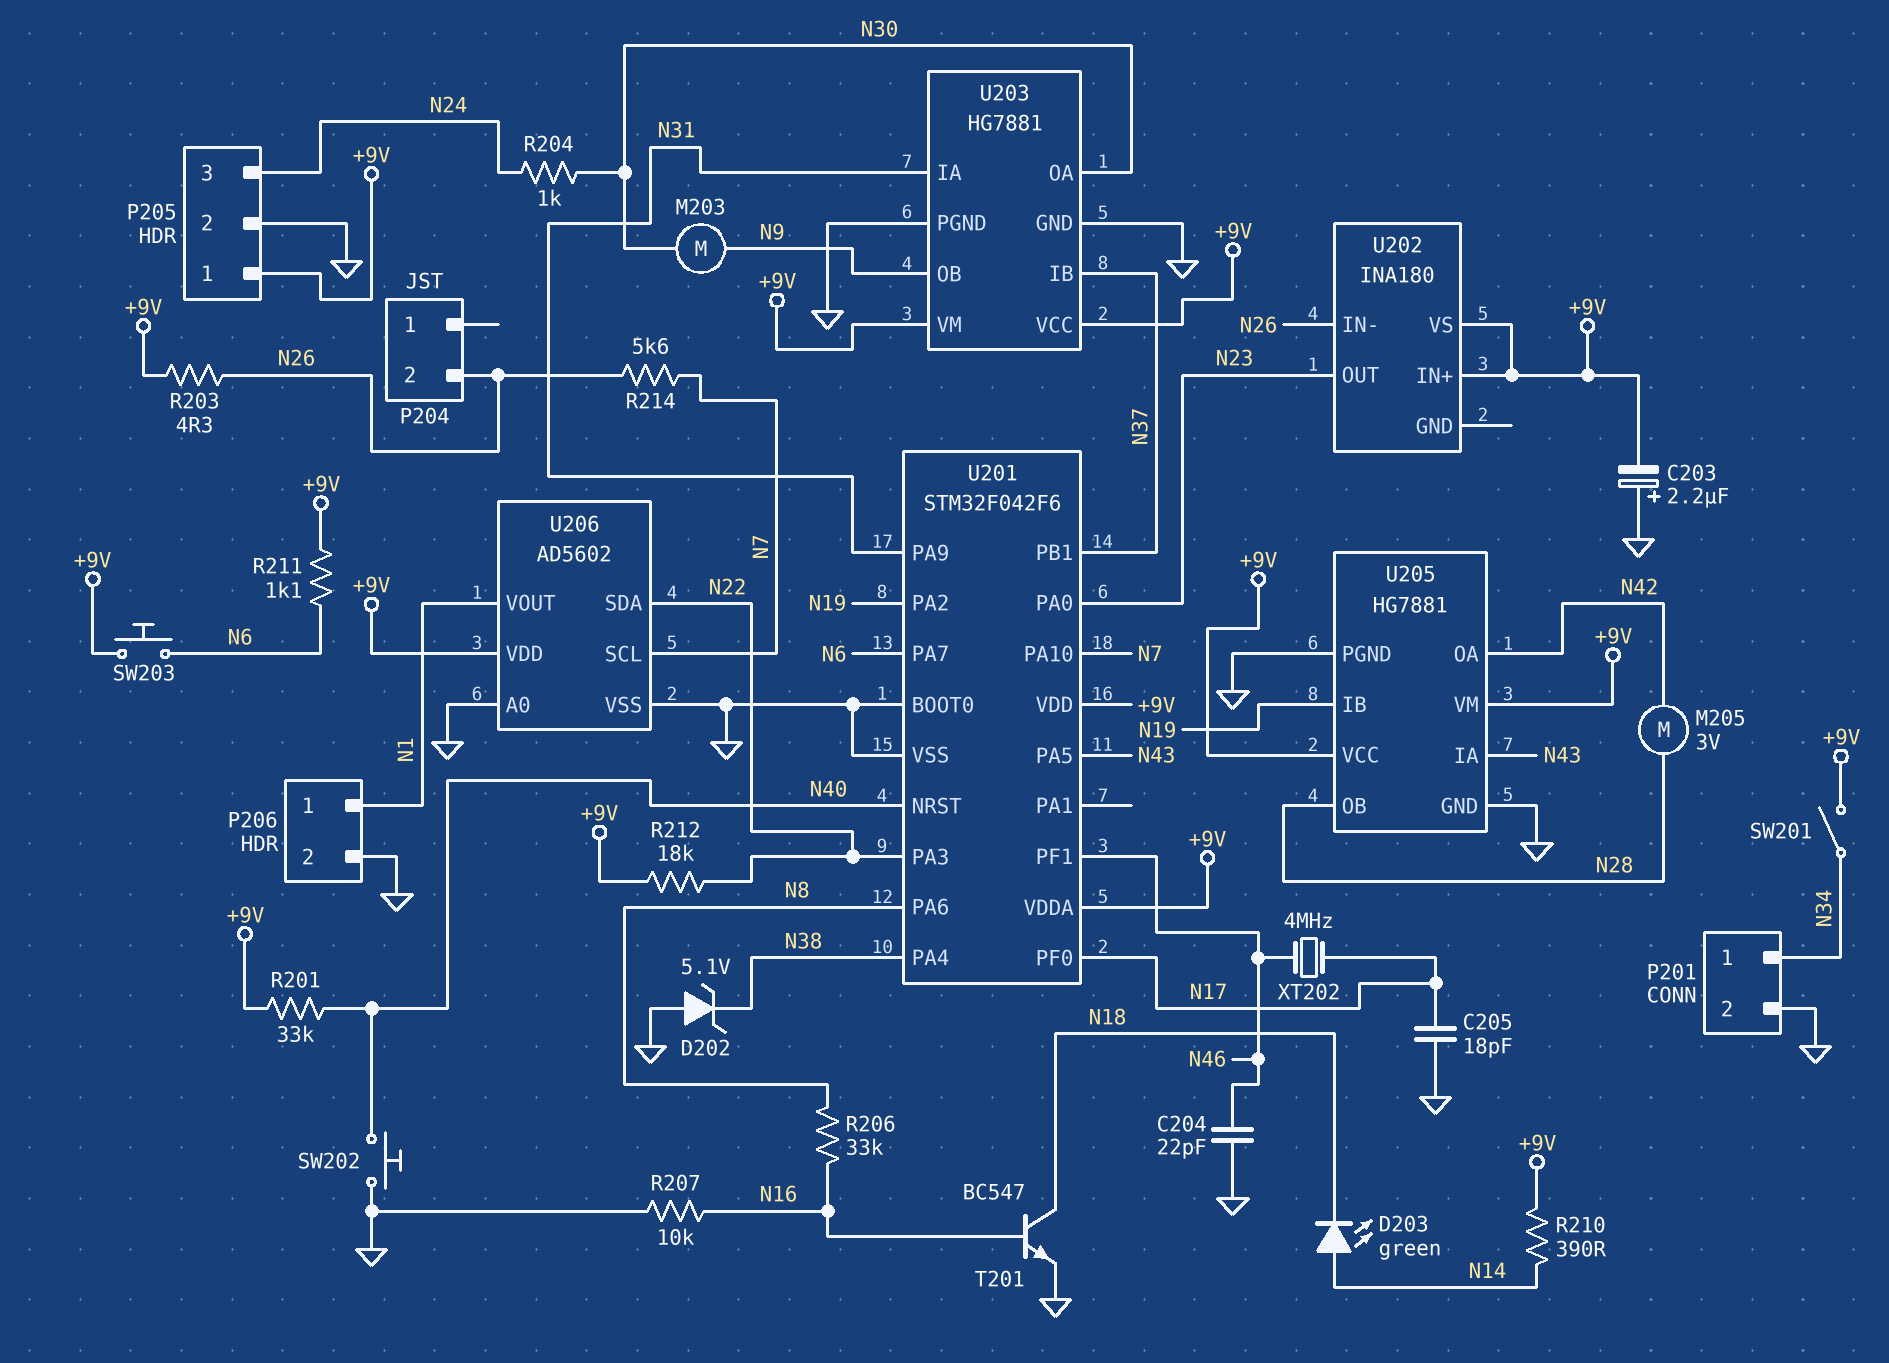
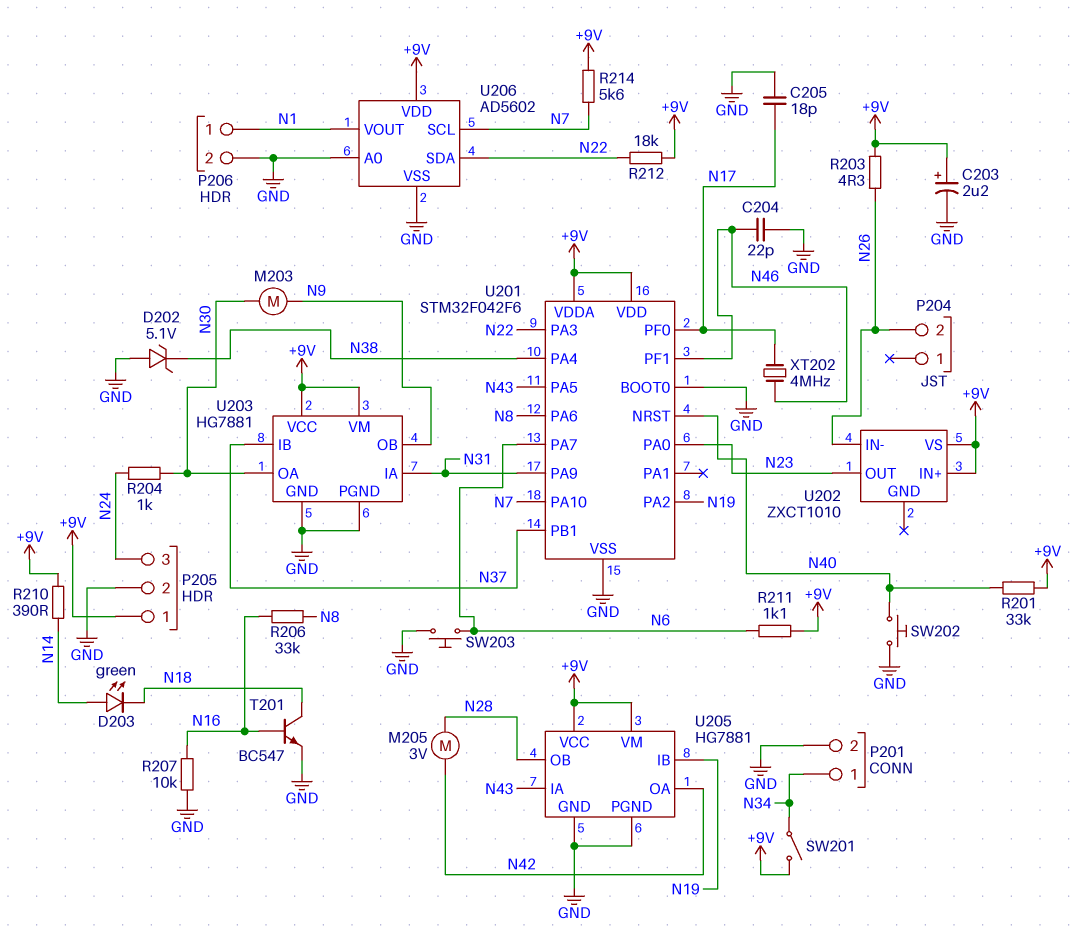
C203: 2.2uF (plus GND, minus +9V) -> 2.2uF (plus +9V, minus GND)
R214: 5.6k (N7, N26) -> 5.6k (+9V, N7)
SW203: button (+9V, N6) -> button (GND, N6)
U202: INA180 -> ZXCT1010

